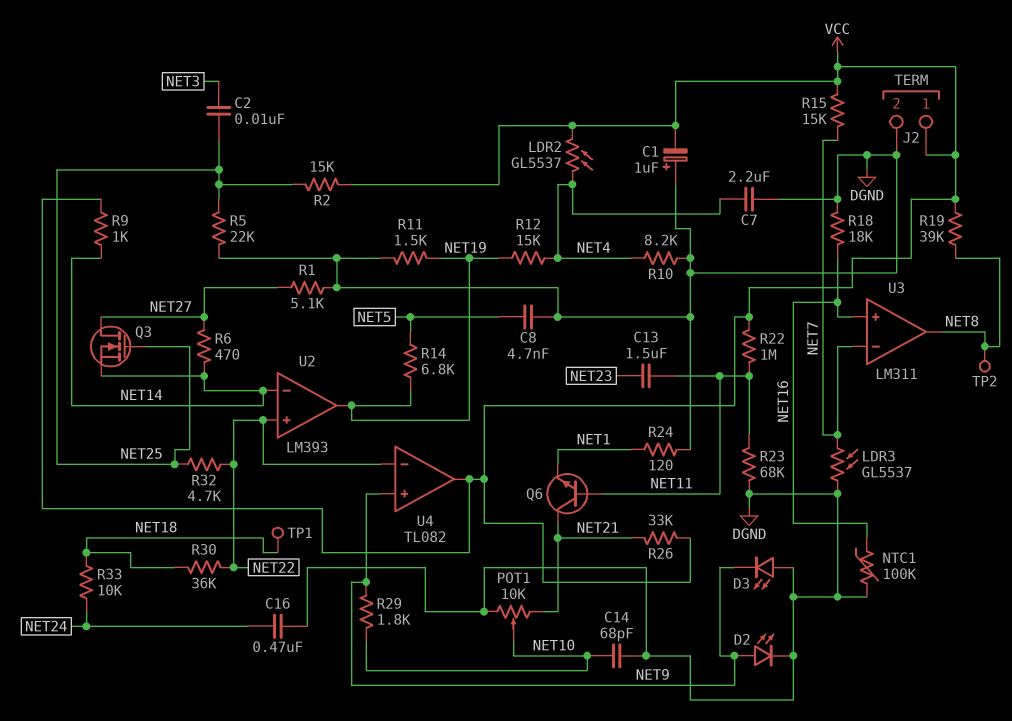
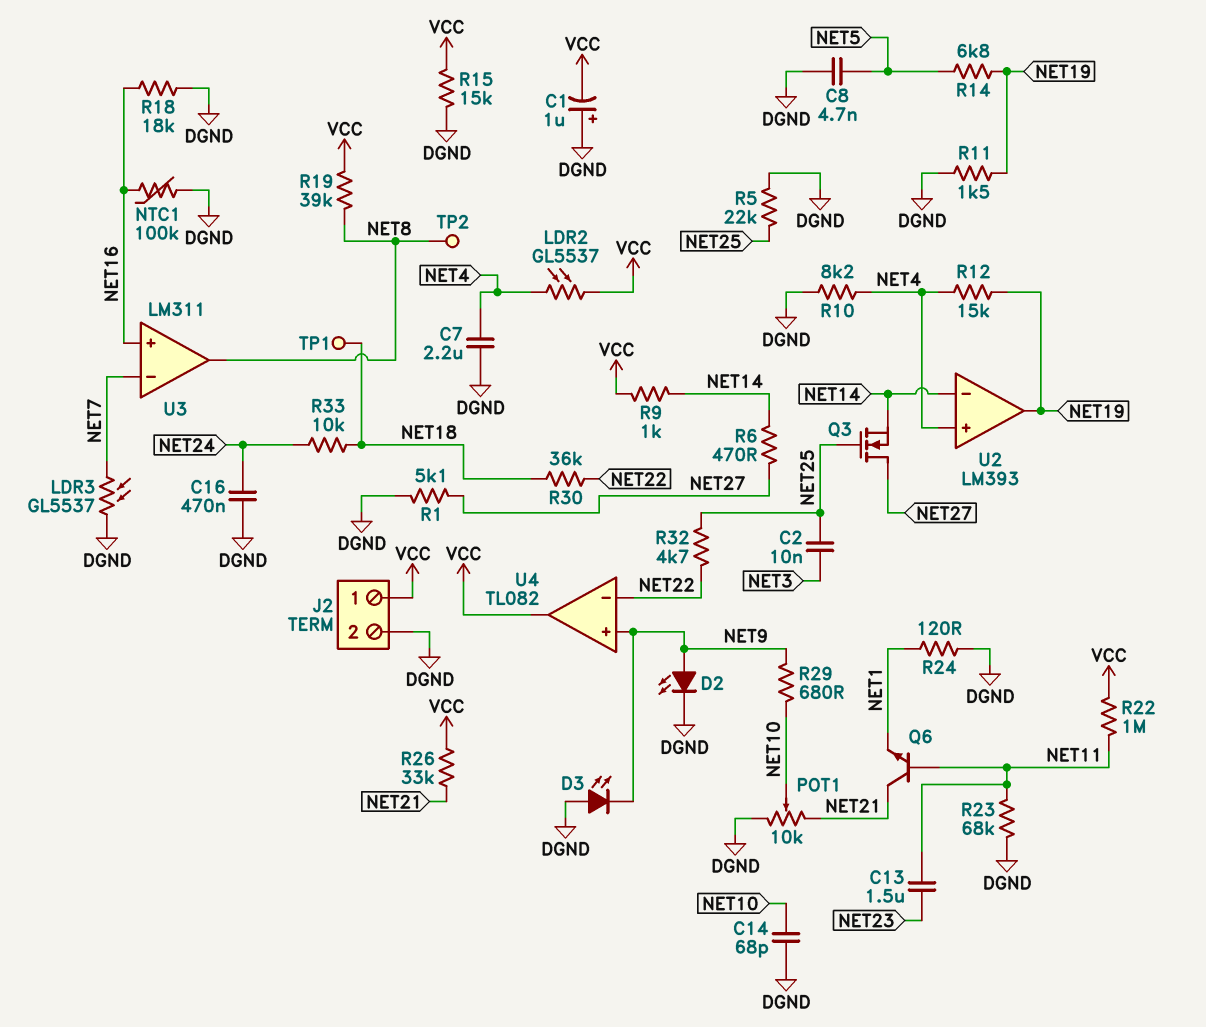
R2: 15k (NET25, VCC) -> none
R15: 15k (NET7, VCC) -> 15k (DGND, VCC)
R29: 1.8k (NET9, NET10) -> 680 (NET9, NET10)
U2 pin in+: NET22 -> NET4

